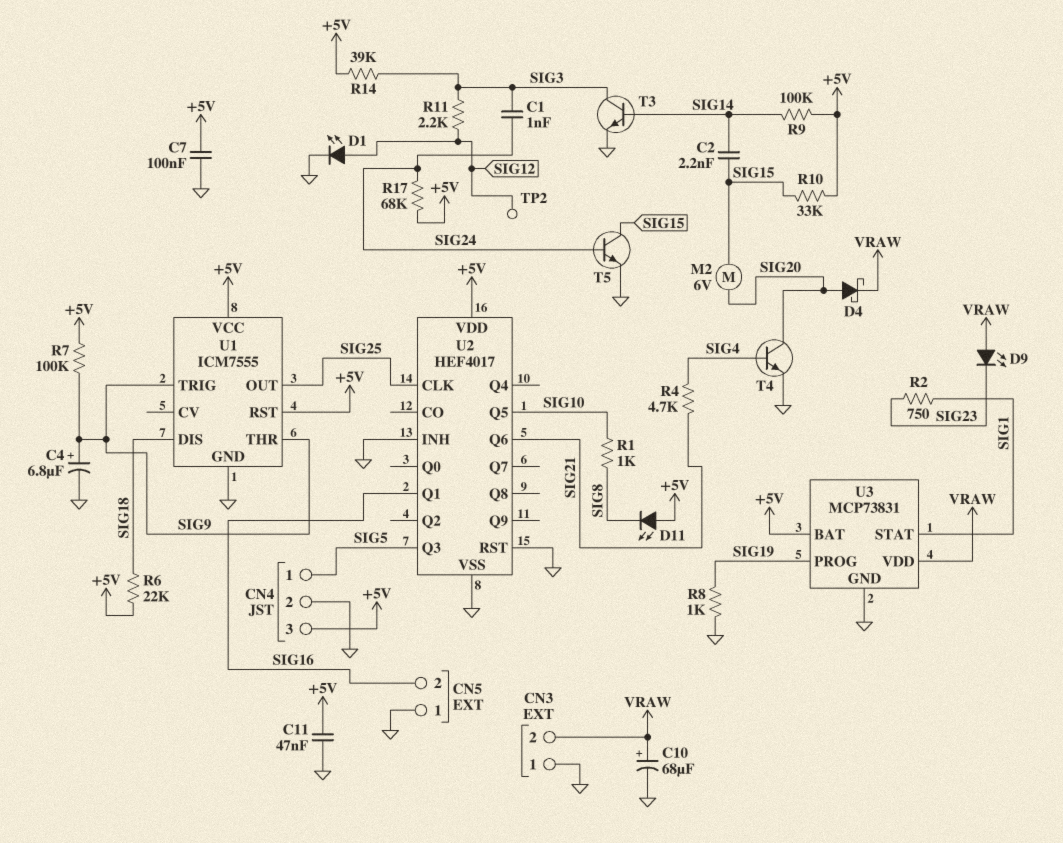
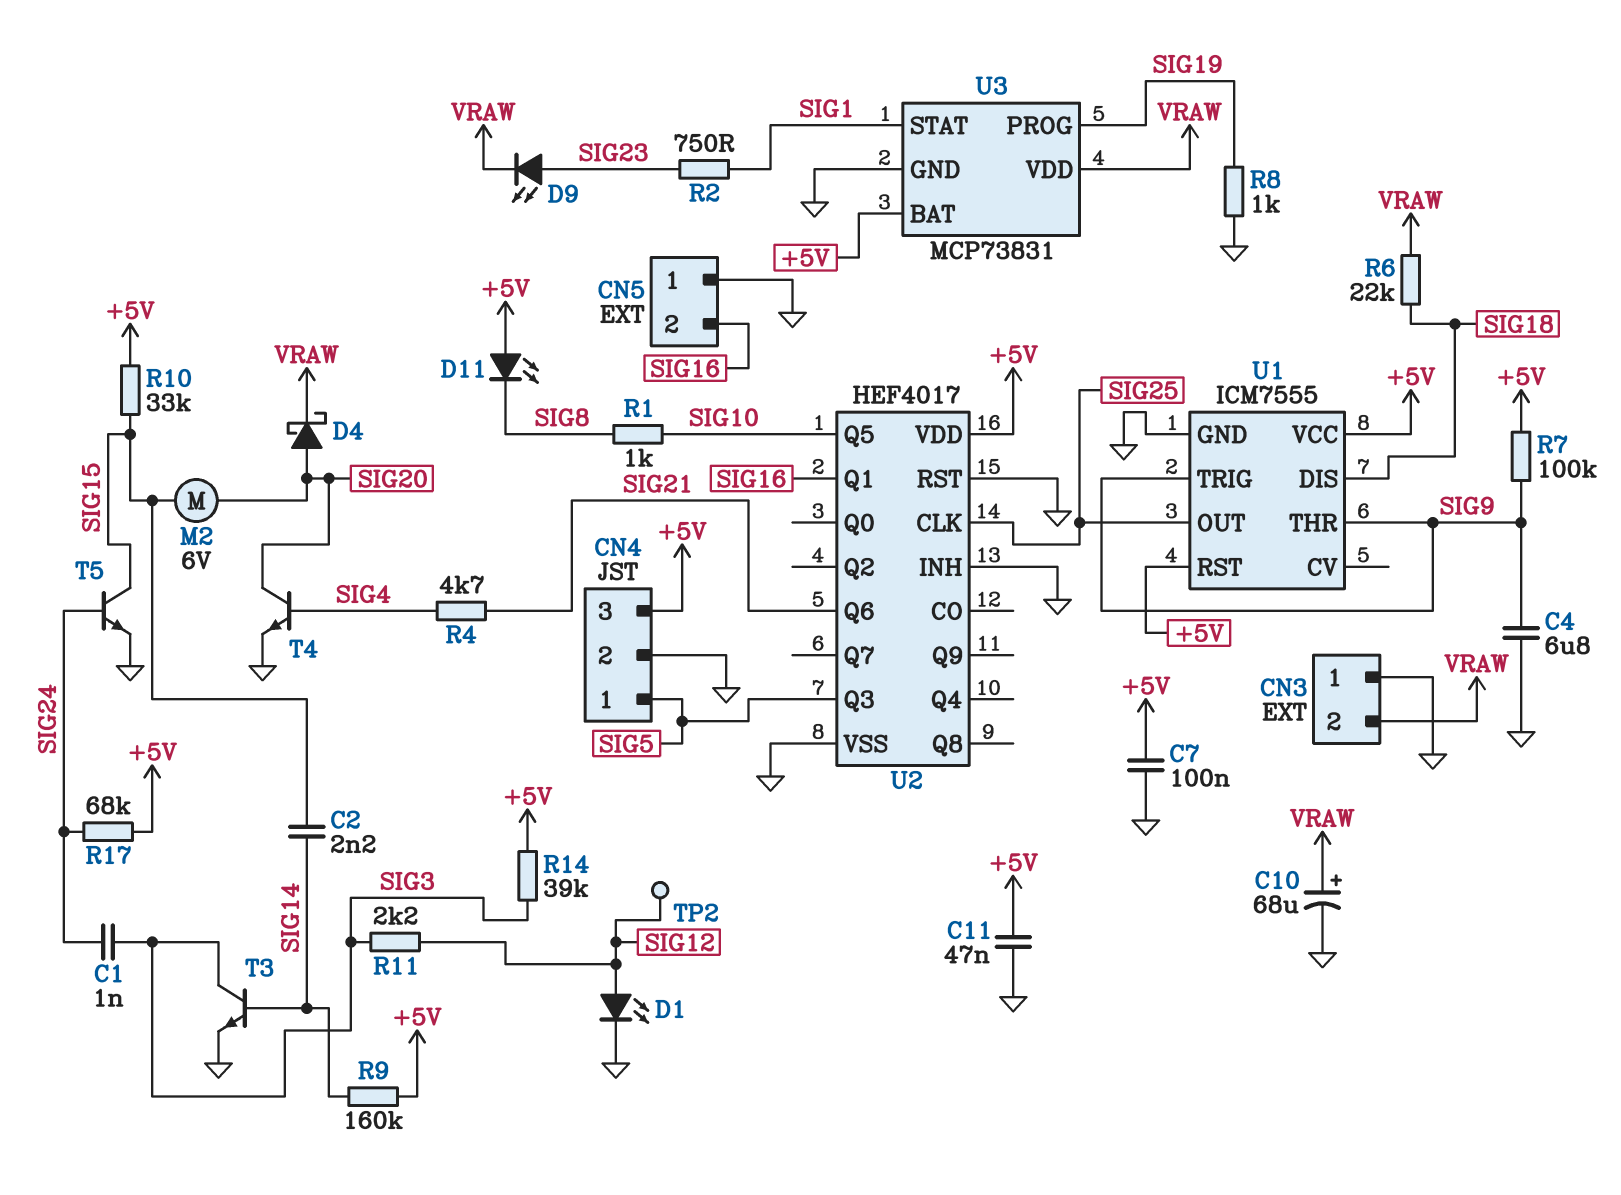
C4: 6.8uF (plus SIG9, minus GND) -> 6.8uF (GND, SIG9)
D9: LED (A VRAW, K SIG23) -> LED (A SIG23, K VRAW)
R6: 22k (+5V, SIG18) -> 22k (SIG18, VRAW)
R9: 100k (+5V, SIG14) -> 160k (+5V, SIG14)

